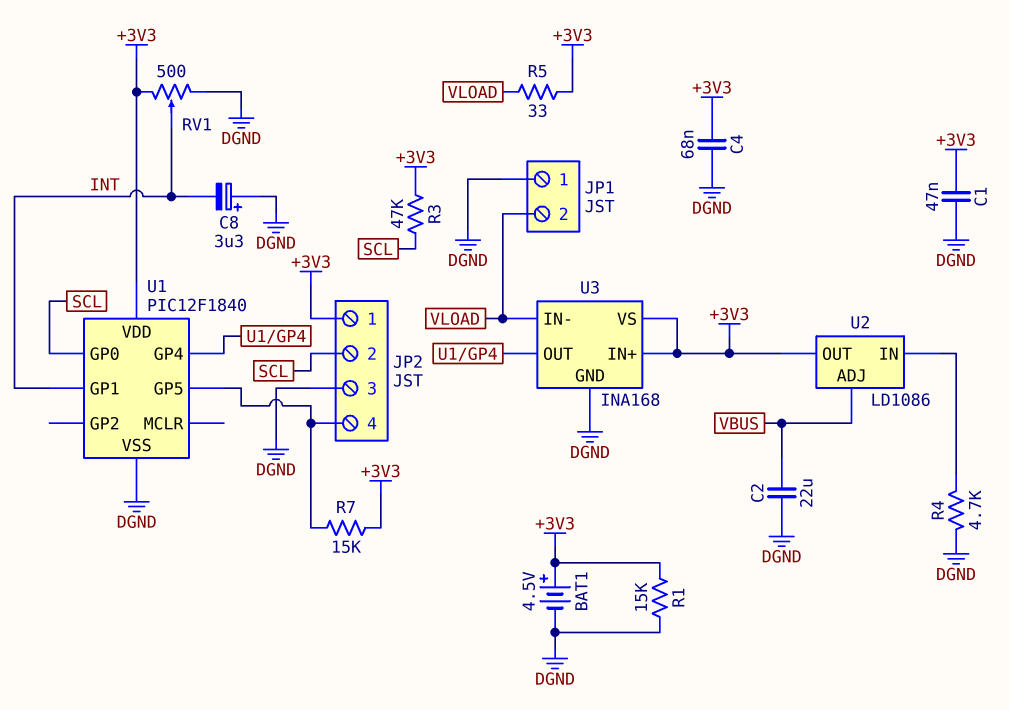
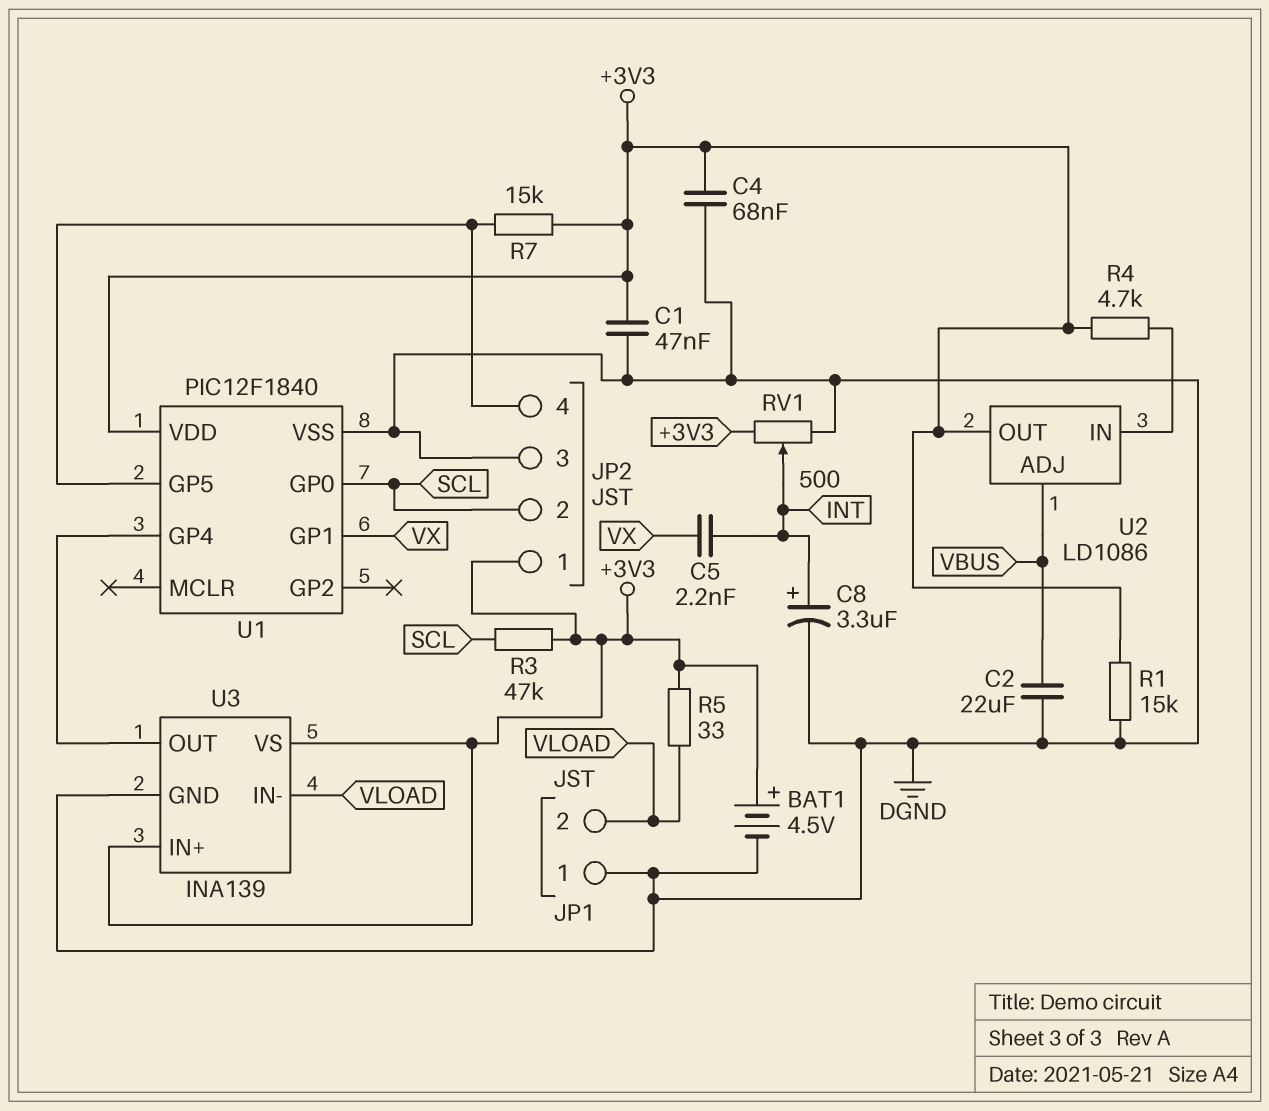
C5: none -> 2.2nF (INT, VX)
C8: 3.3uF (plus DGND, minus INT) -> 3.3uF (plus INT, minus DGND)
R4: 4.7k (DGND, U2/IN) -> 4.7k (+3V3, U2/IN)
U1 pin GP1: INT -> VX
U3: INA168 -> INA139

